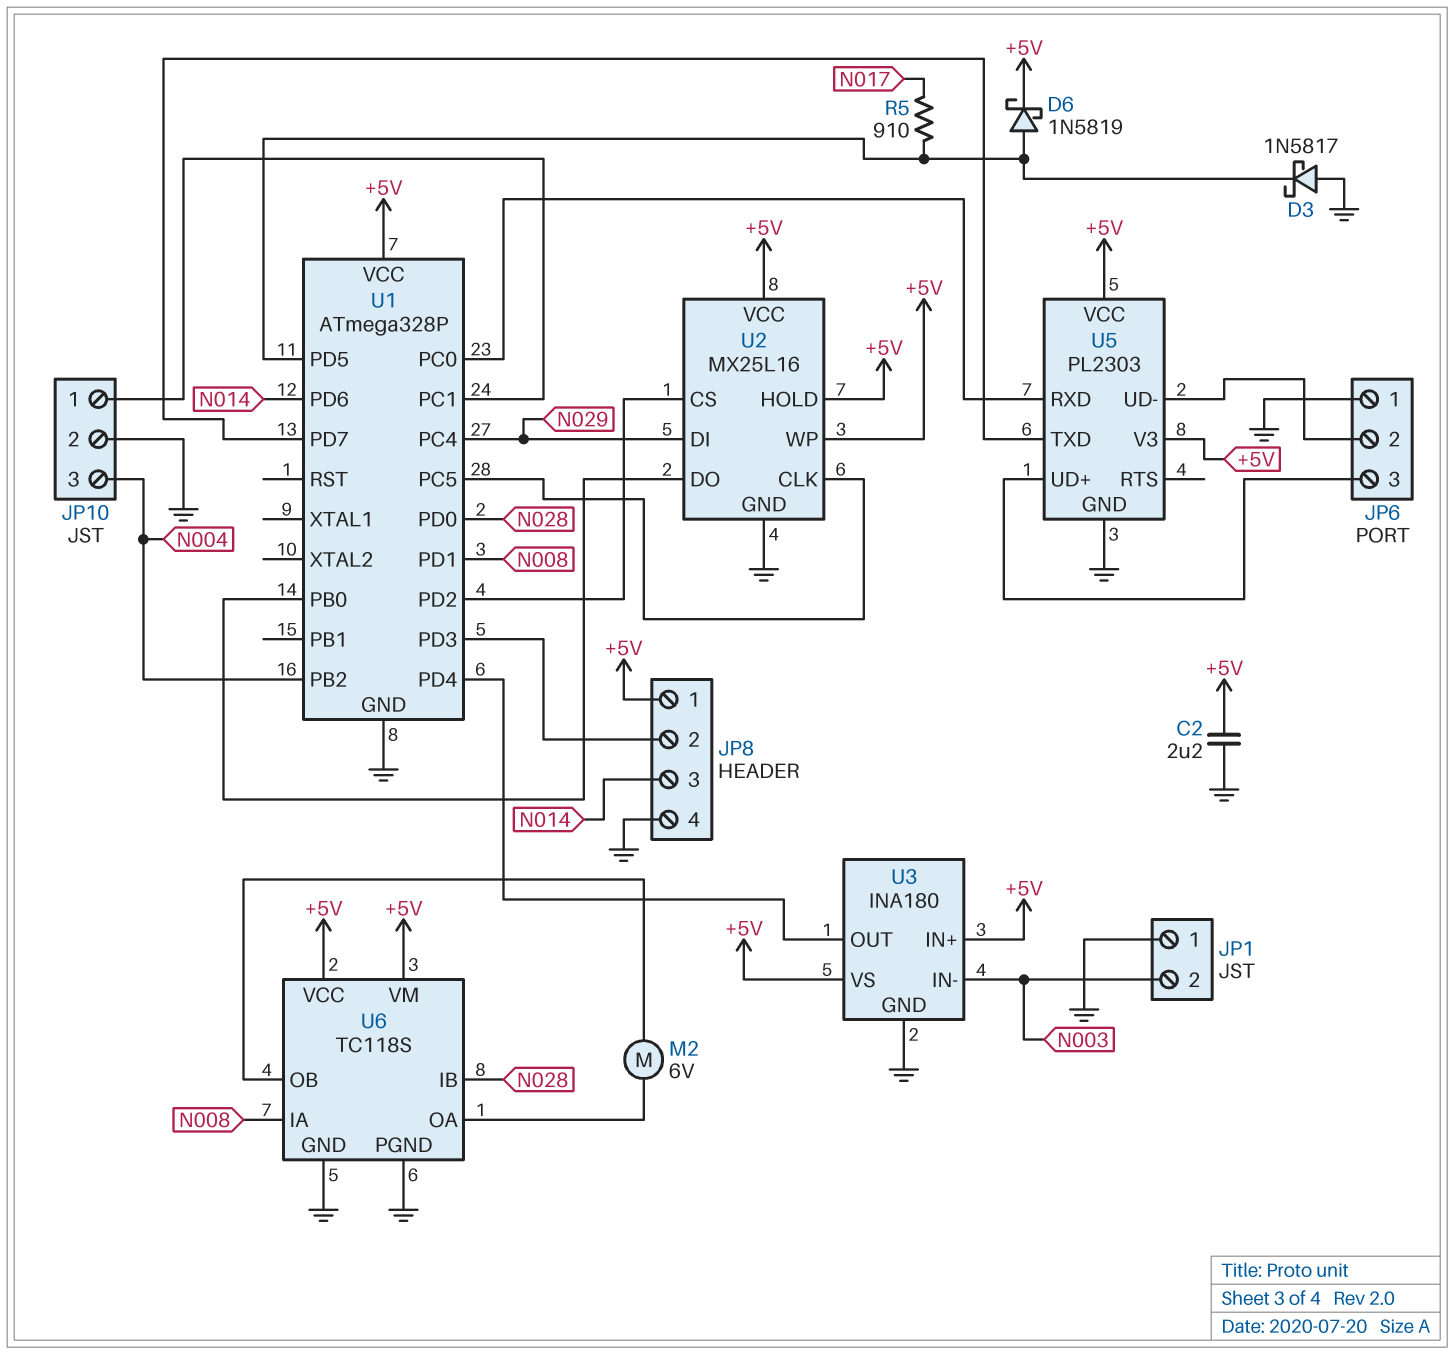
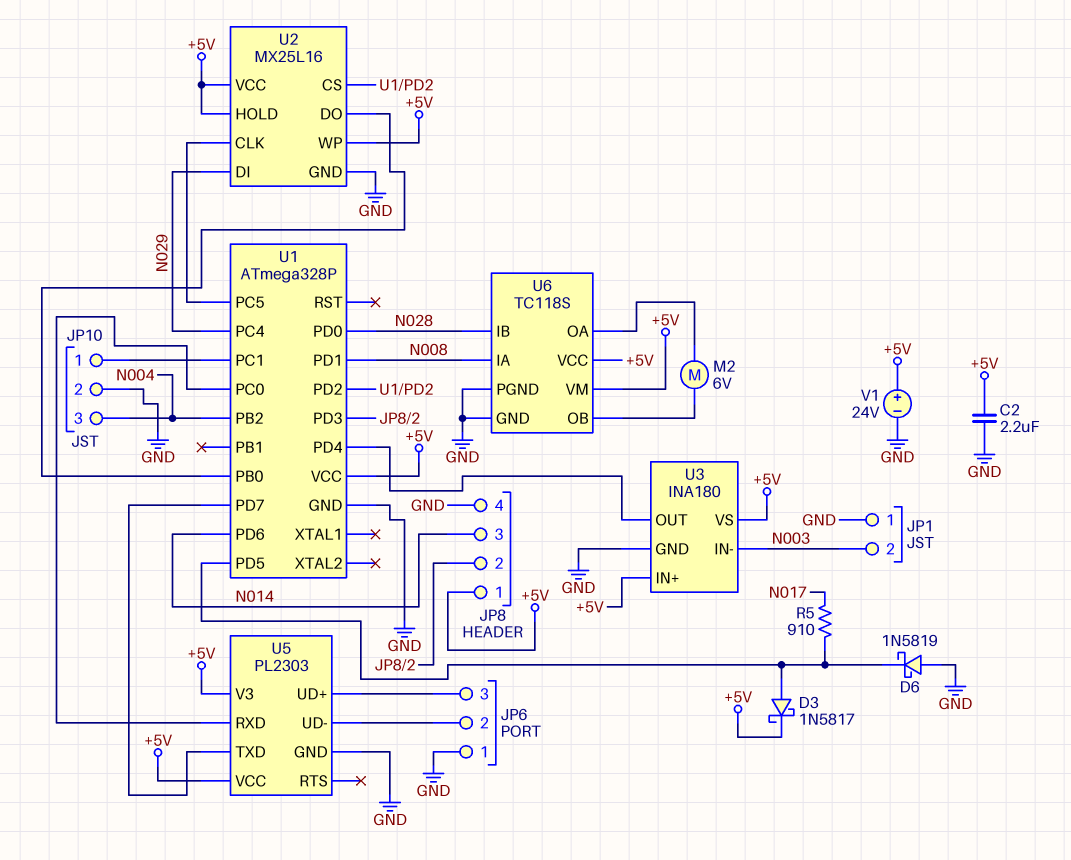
D3: schottky 1N5817 (A GND, K U1/PD5) -> schottky 1N5817 (A U1/PD5, K +5V)
D6: schottky 1N5819 (A U1/PD5, K +5V) -> schottky 1N5819 (A GND, K U1/PD5)
V1: none -> 24V (plus +5V, minus GND)

